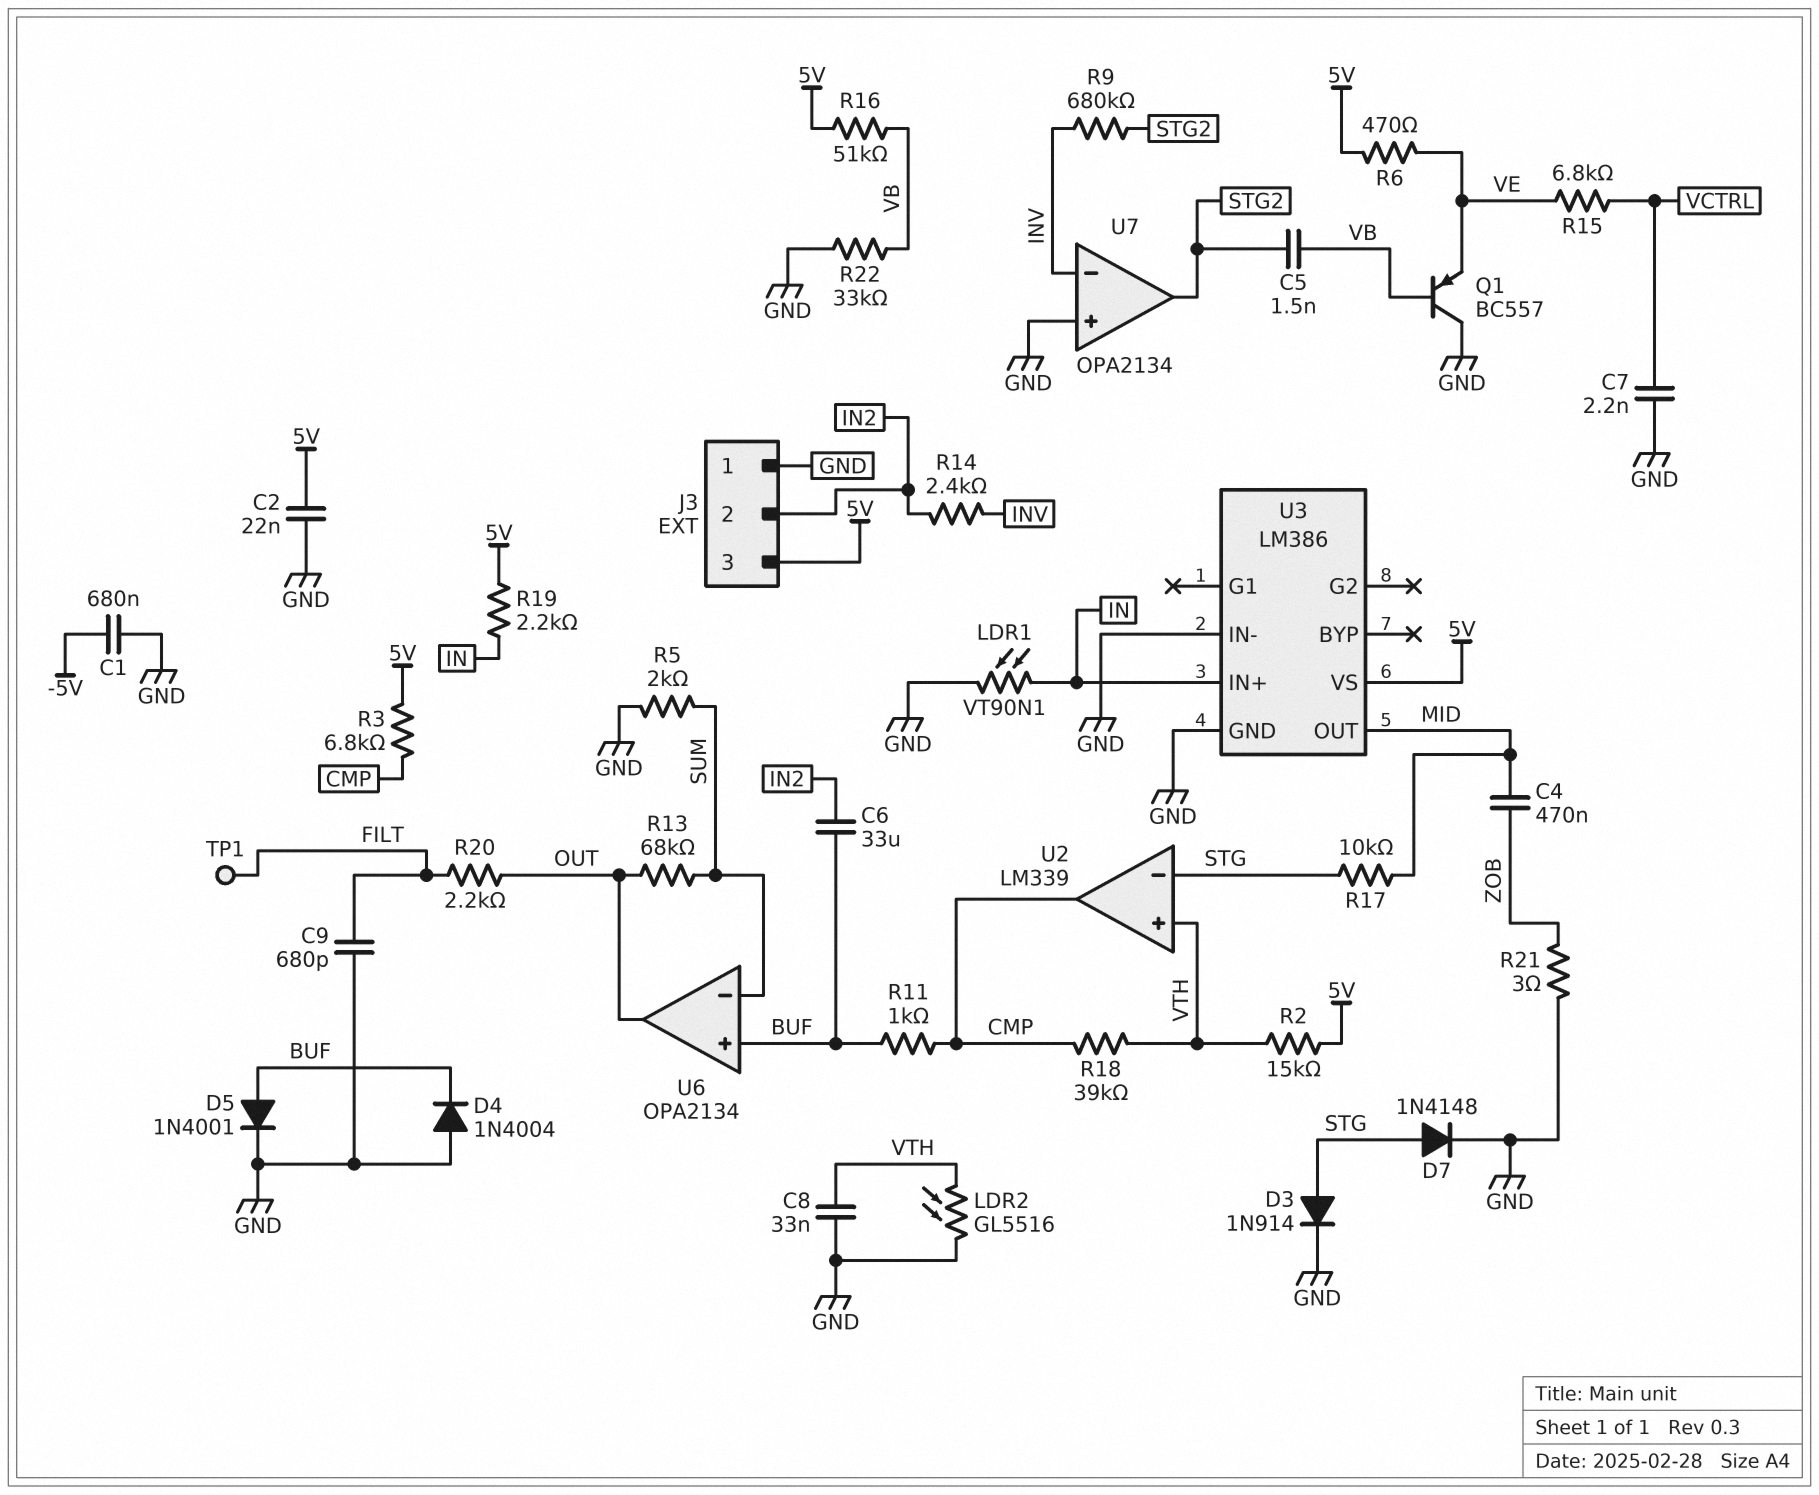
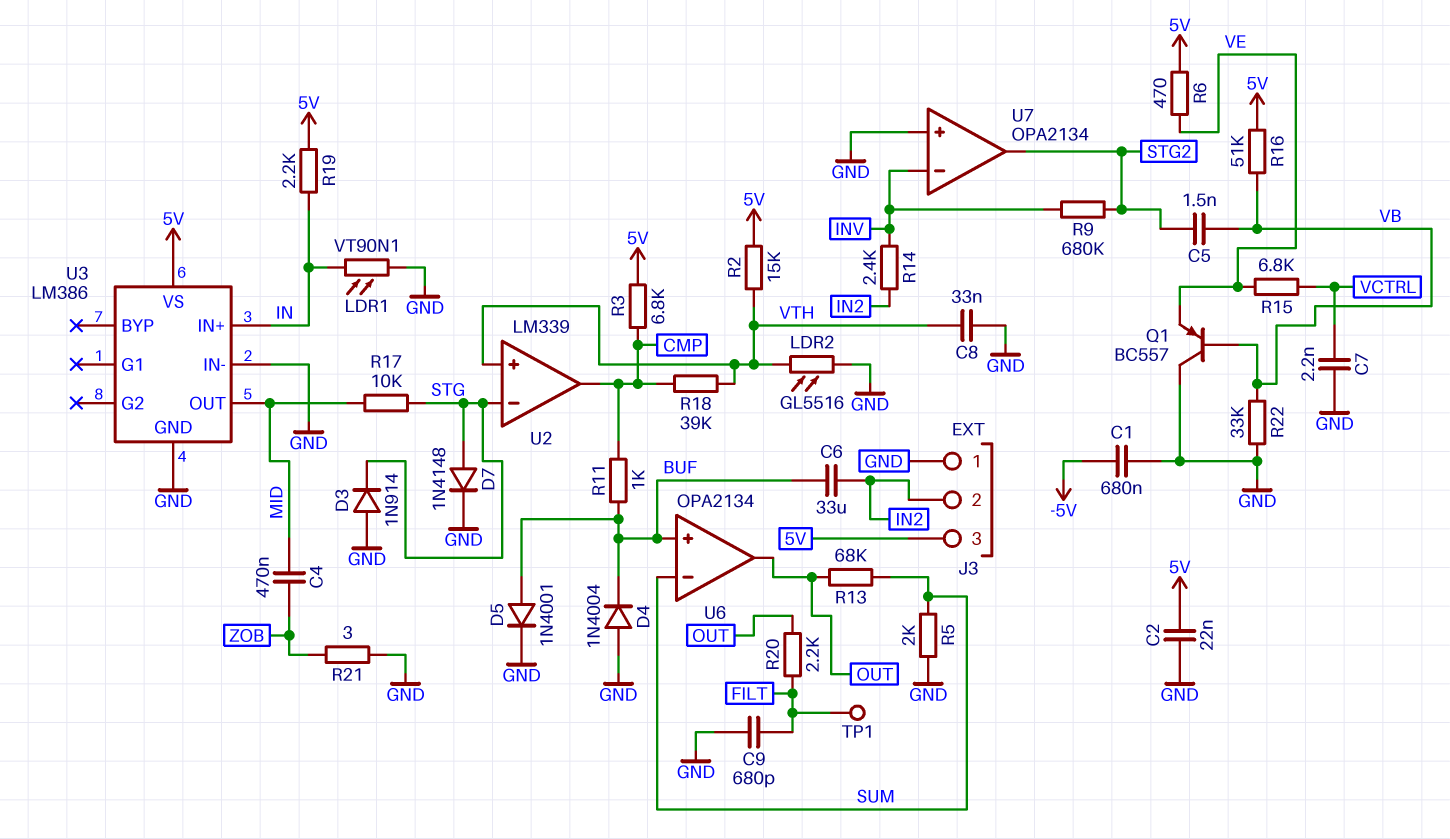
D3: diode 1N914 (A STG, K GND) -> diode 1N914 (A GND, K STG)

